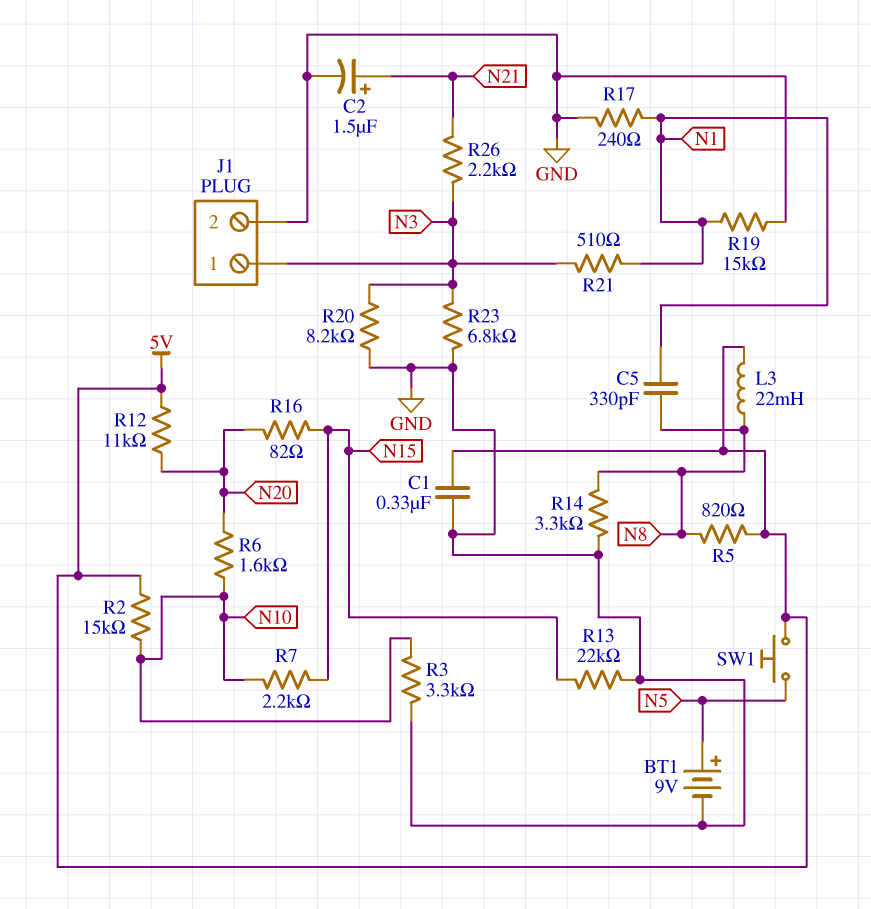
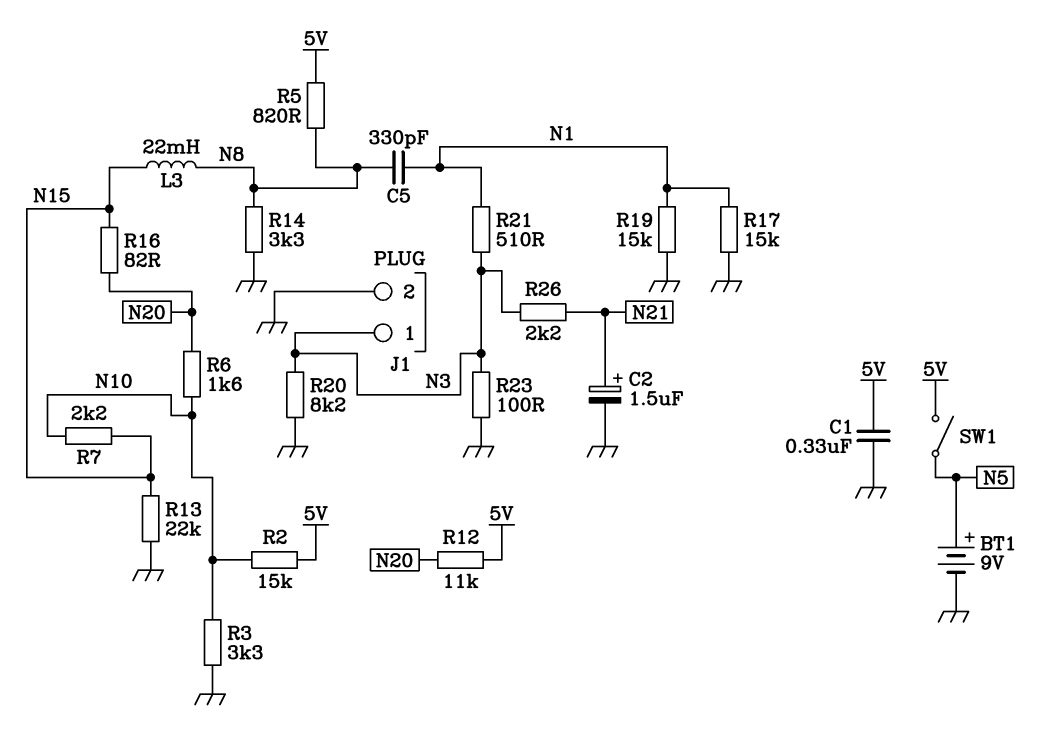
L3: 22mH (5V, N8) -> 22mH (N8, N15)
R17: 240 (GND, N1) -> 15k (GND, N1)
R23: 6.8k (GND, N3) -> 100 (GND, N3)
SW1: button (5V, N5) -> switch (5V, N5)

